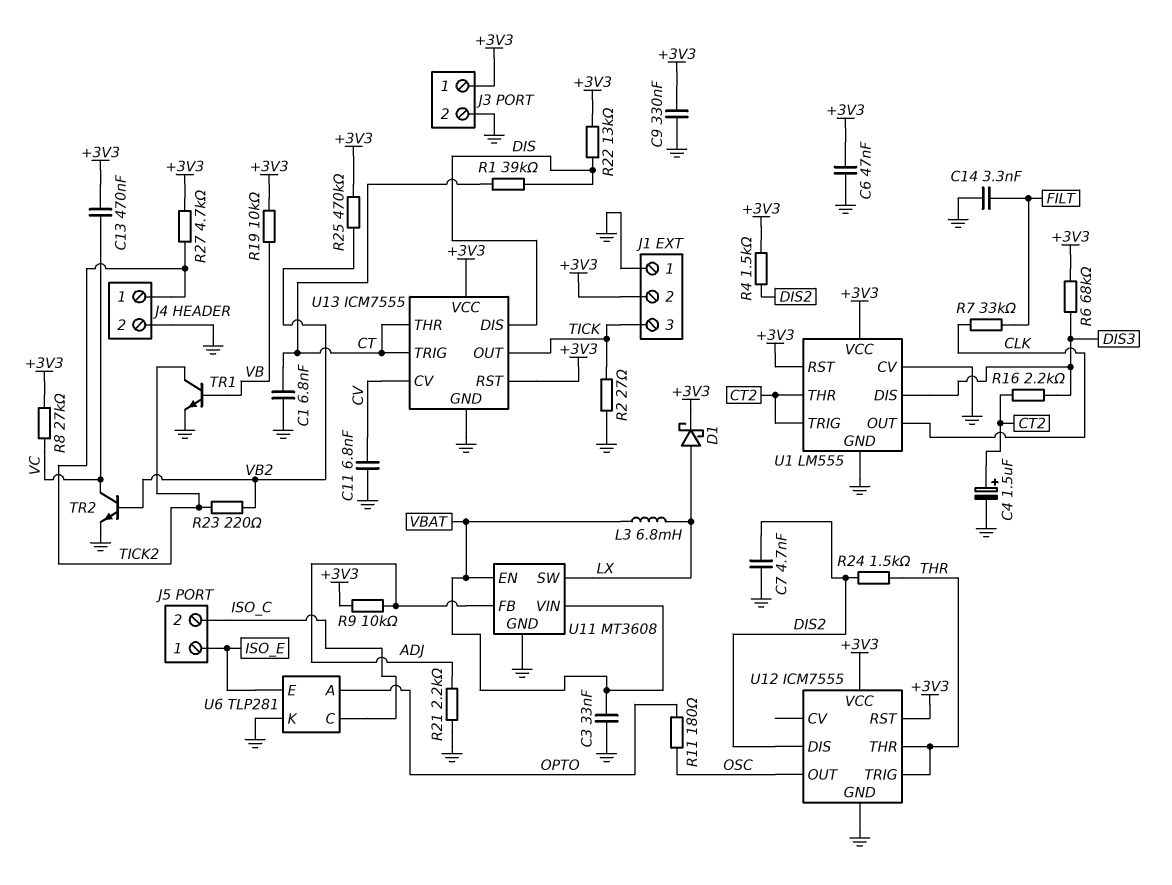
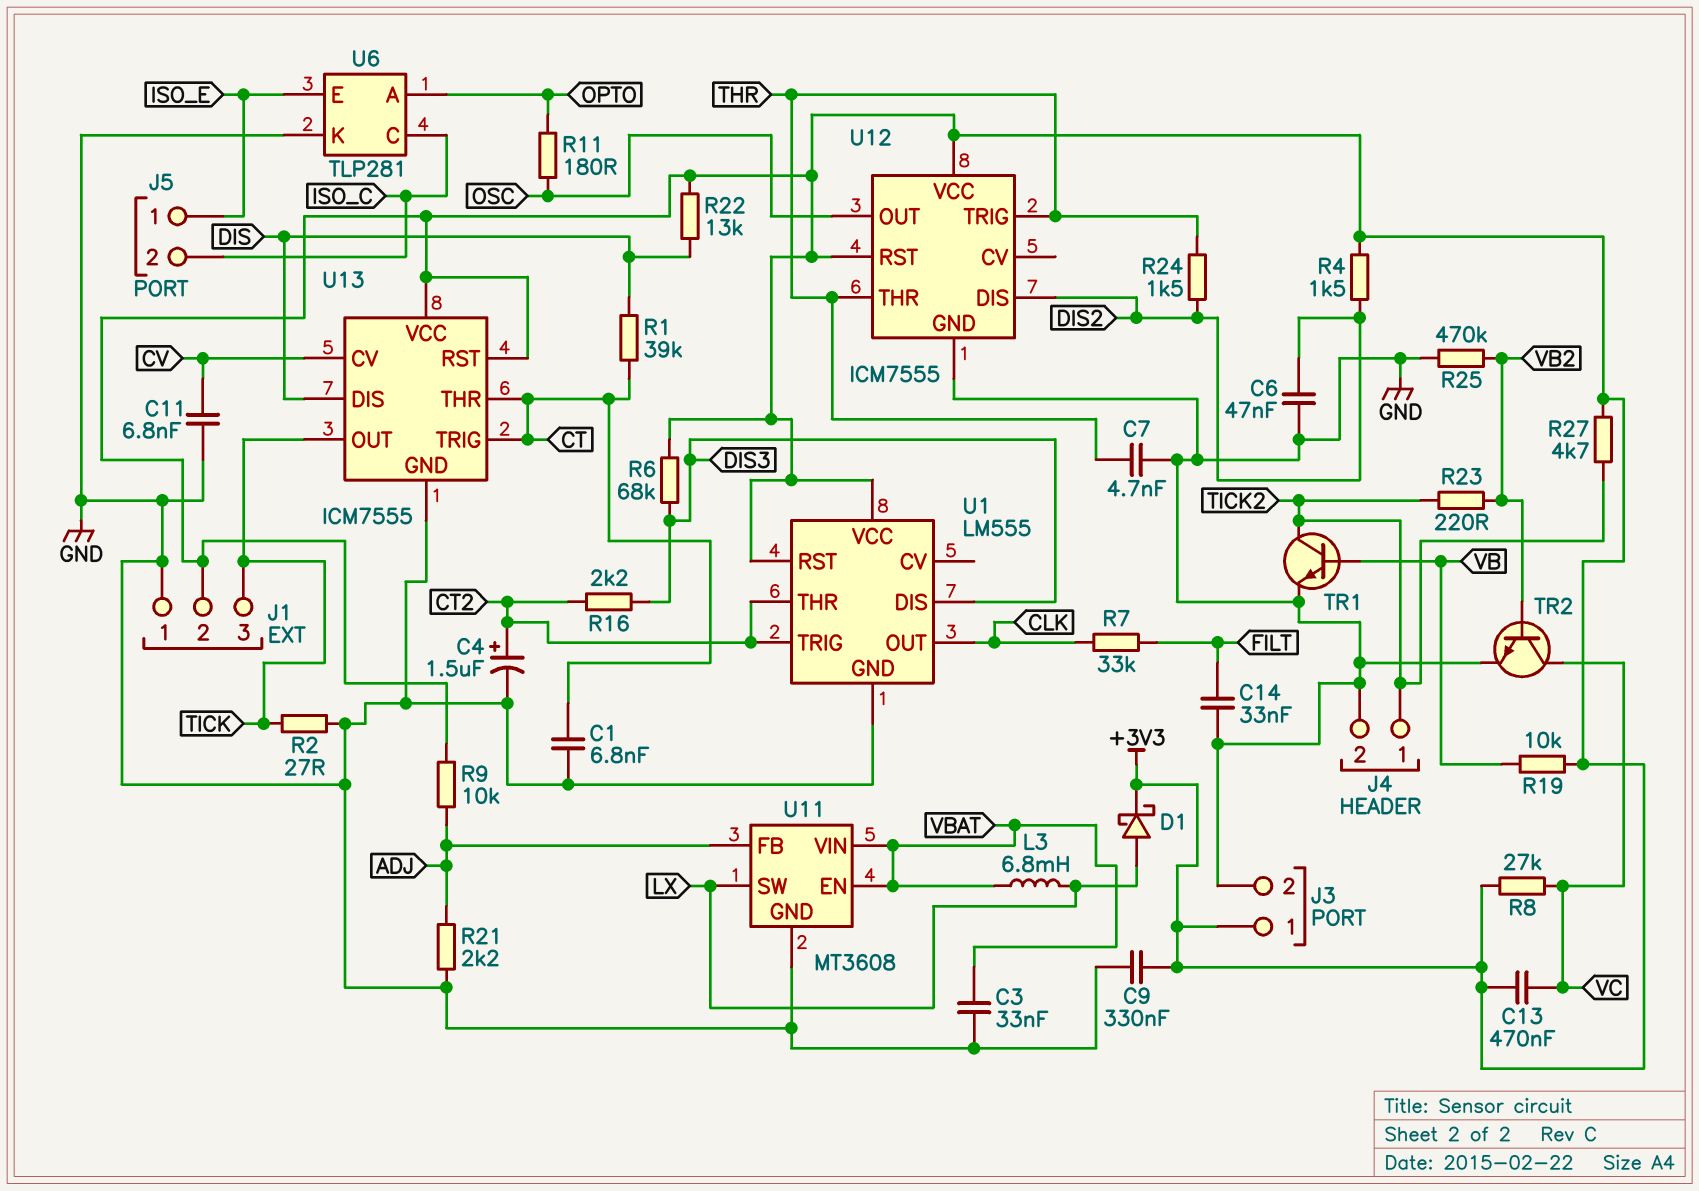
C6: 47nF (+3V3, GND) -> 47nF (DIS2, GND)
C7: 4.7nF (DIS2, GND) -> 4.7nF (GND, THR)
C14: 3.3nF (FILT, GND) -> 33nF (FILT, GND)
R25: 470k (+3V3, VB2) -> 470k (GND, VB2)
U1 pin CV: GND -> none

